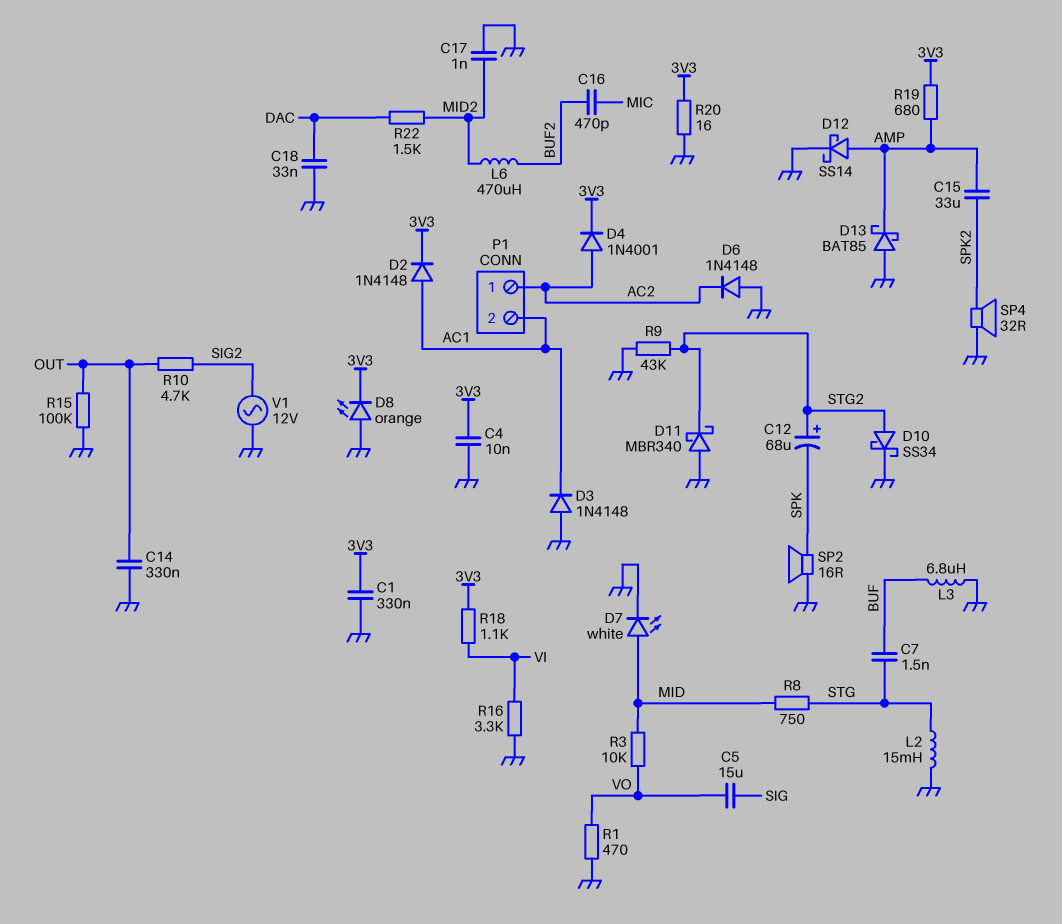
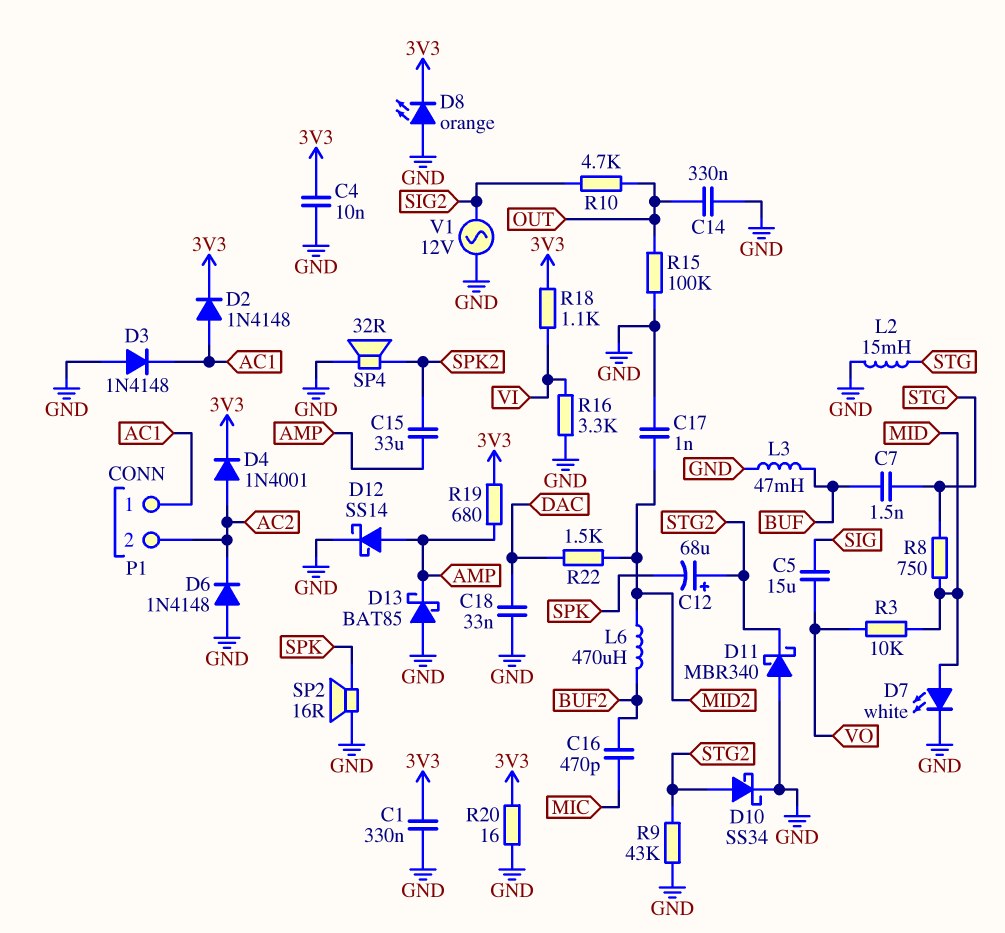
L3: 6.8uH (BUF, GND) -> 47mH (BUF, GND)
P1 pin 1: AC2 -> AC1
P1 pin 2: AC1 -> AC2
R1: 470 (GND, VO) -> none

